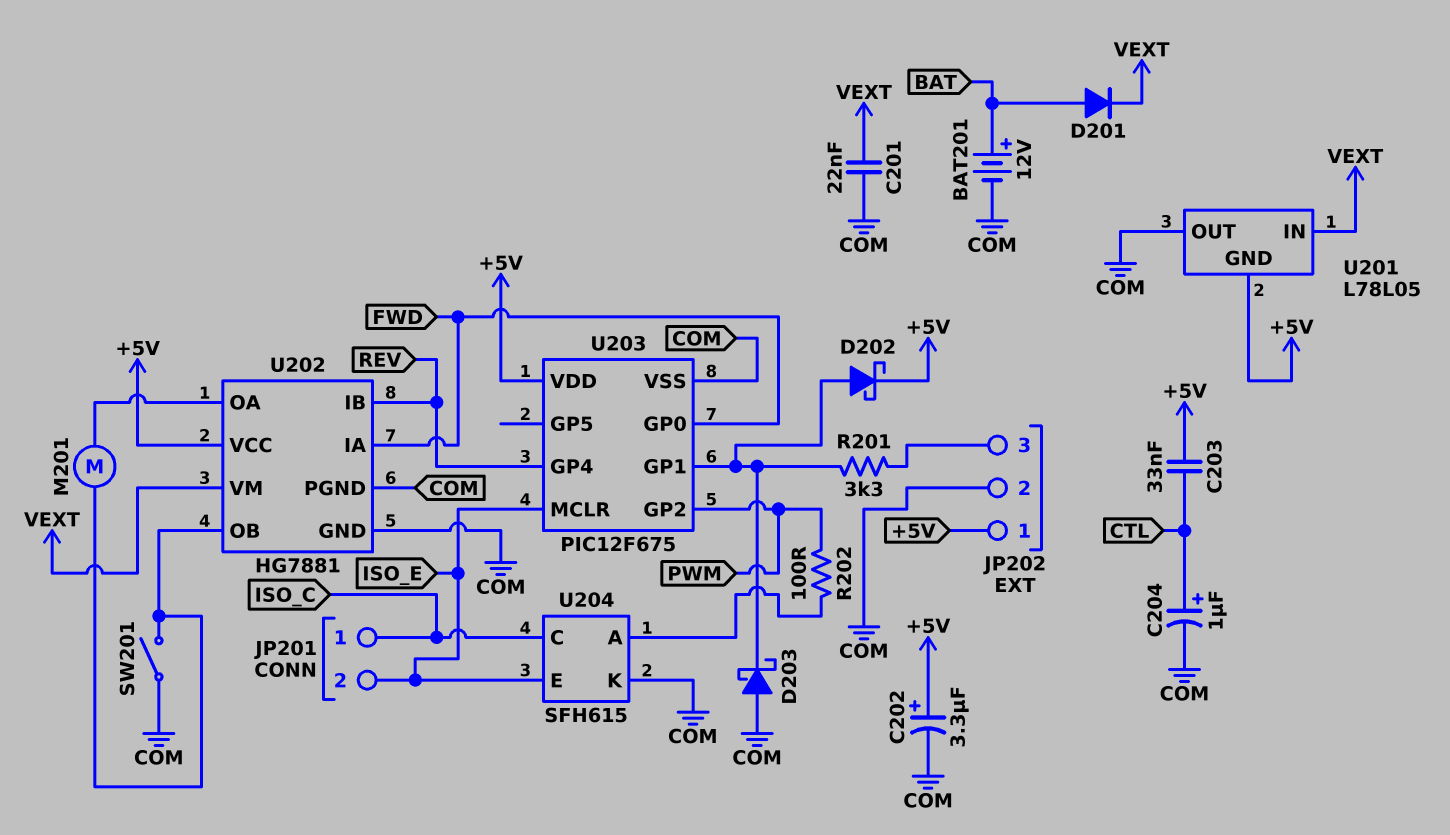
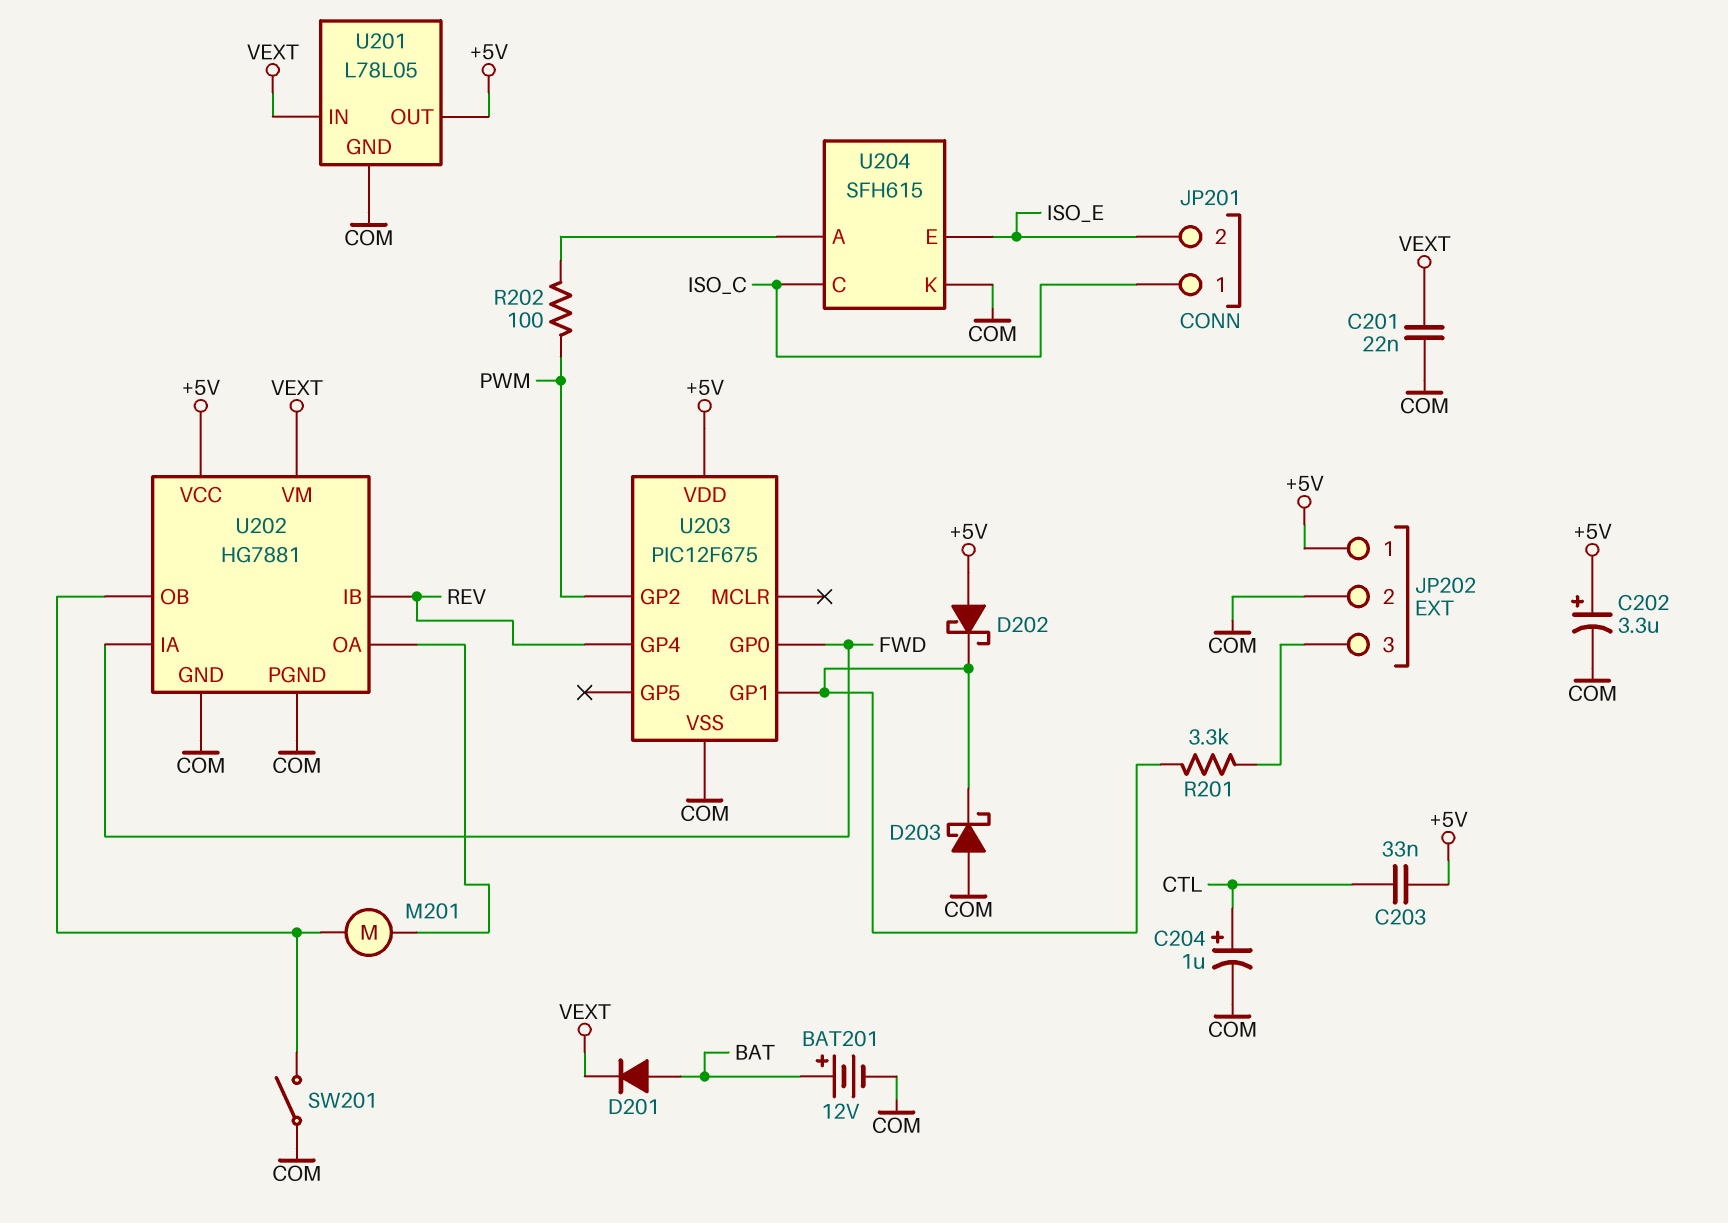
D202: schottky (A U203/GP1, K +5V) -> schottky (A +5V, K U203/GP1)
U201 pin GND: +5V -> COM
U201 pin OUT: COM -> +5V
U203 pin MCLR: ISO_E -> none

